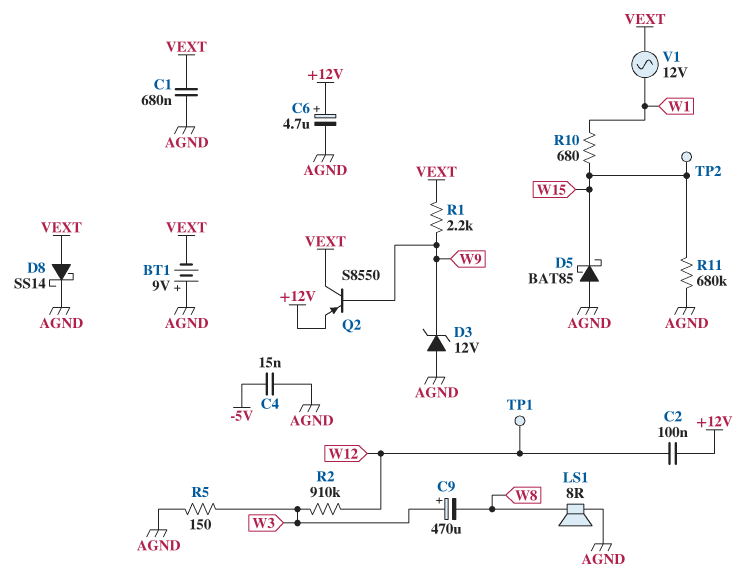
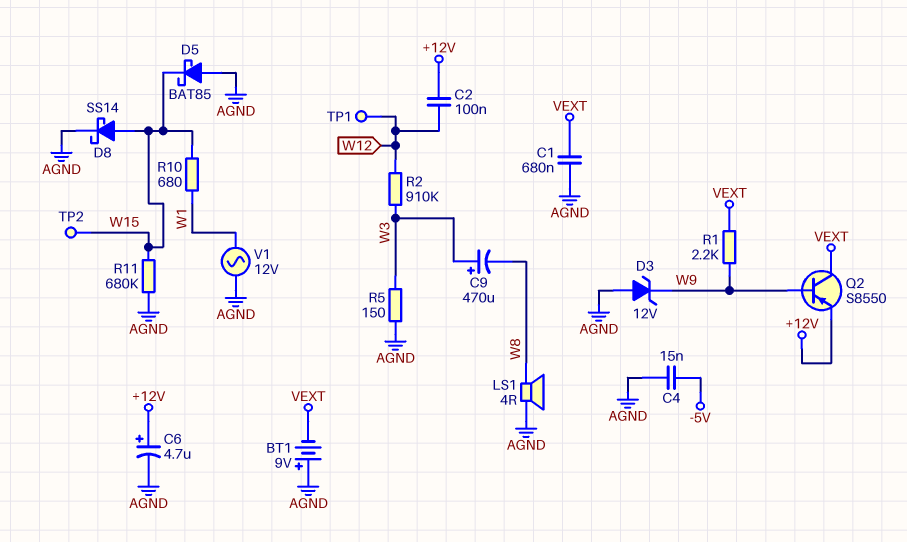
D8: schottky SS14 (A VEXT, K AGND) -> schottky SS14 (A W15, K AGND)
LS1: speaker 8R (AGND, W8) -> speaker 4R (AGND, W8)
V1: AC 12V (VEXT, W1) -> AC 12V (AGND, W1)

